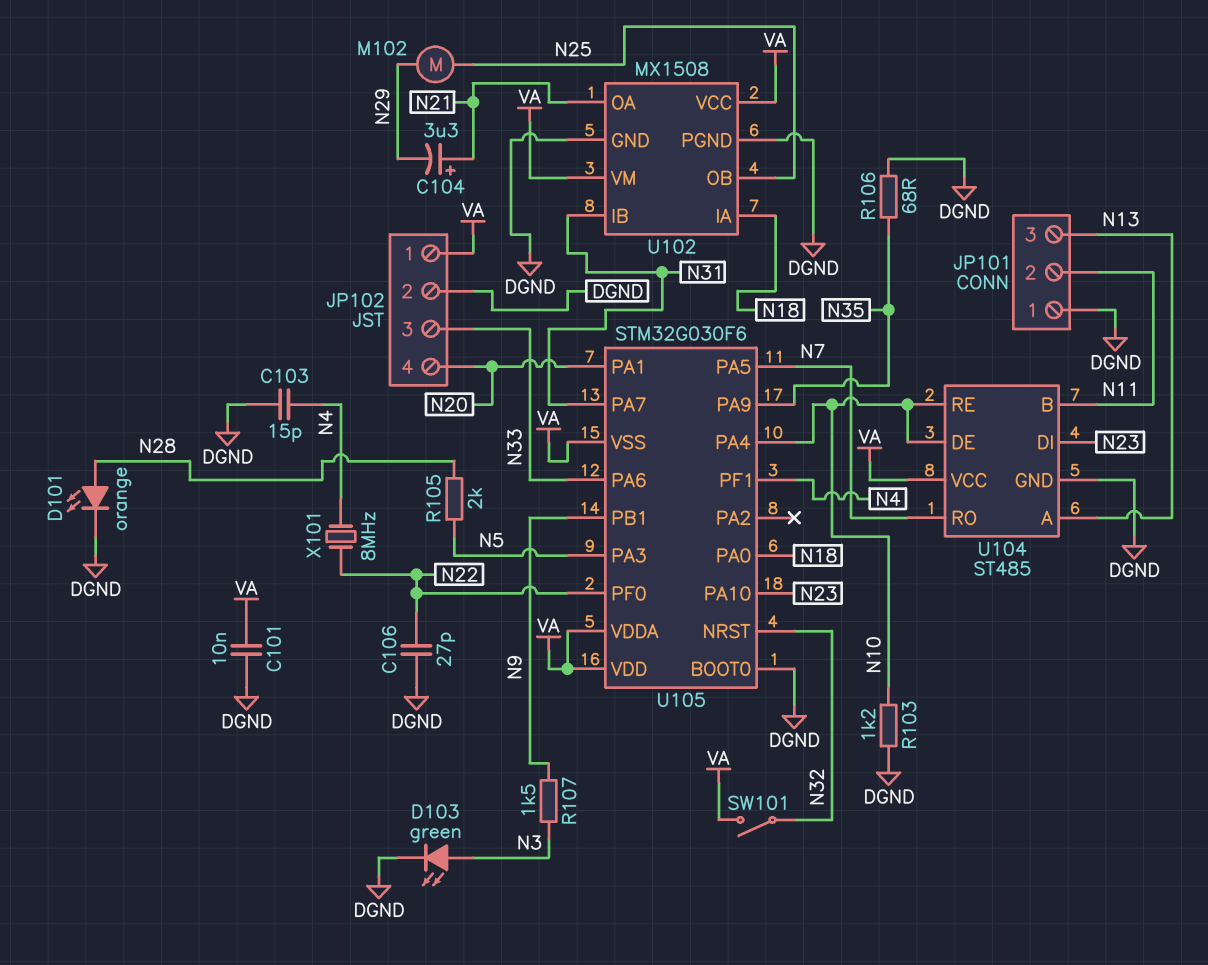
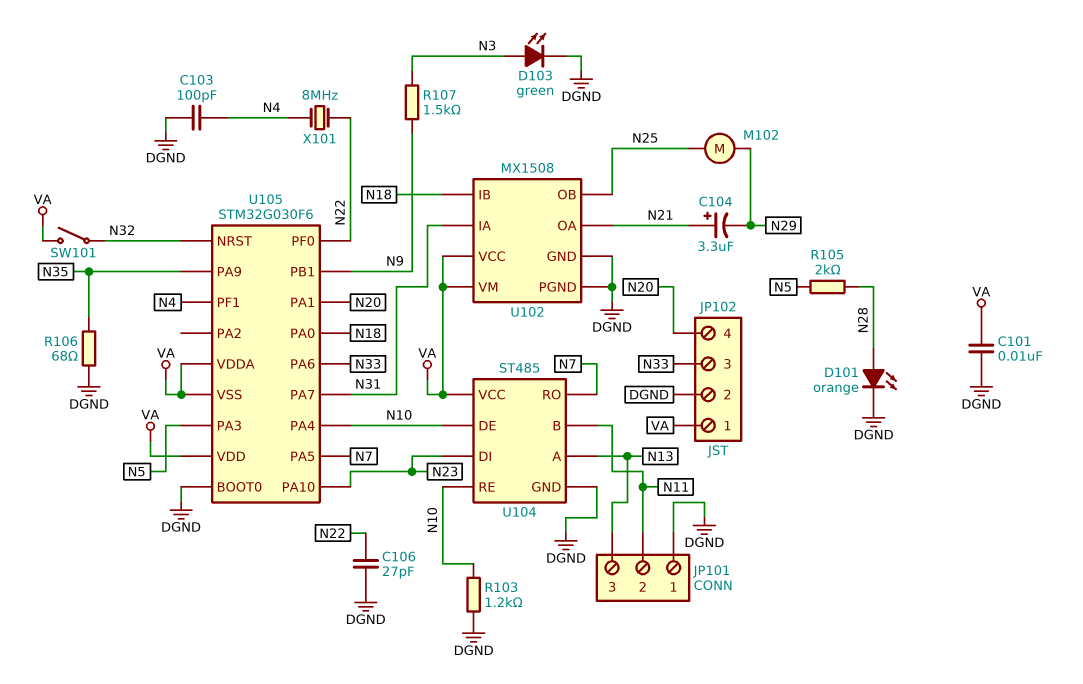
C103: 15pF (DGND, N4) -> 100pF (DGND, N4)
U102 pin IA: N18 -> N31
U102 pin IB: N31 -> N18

